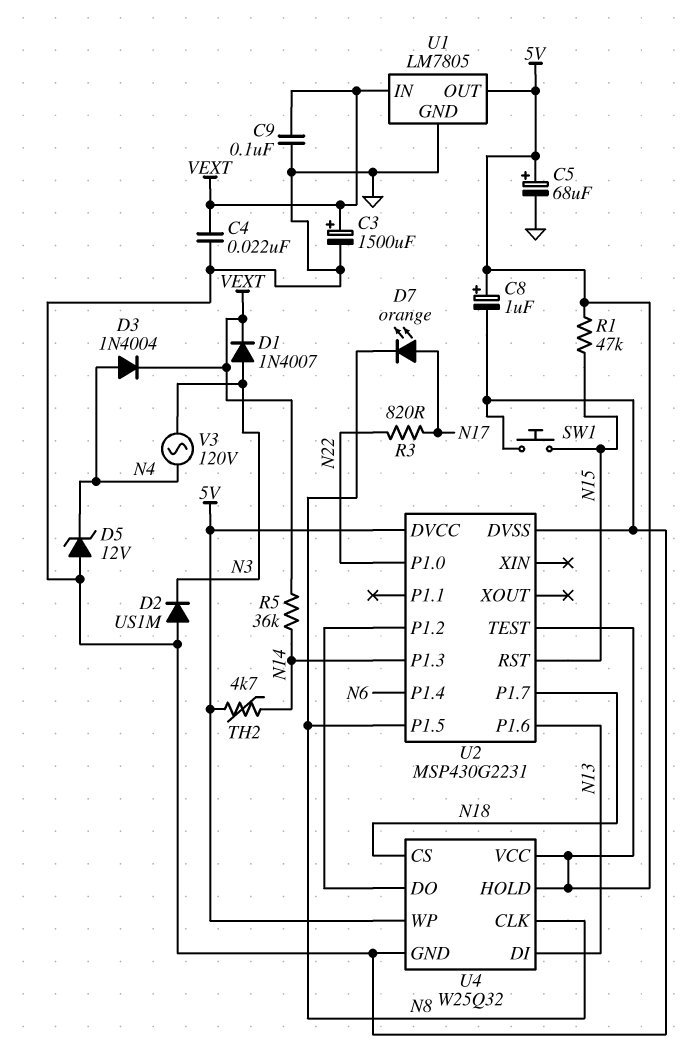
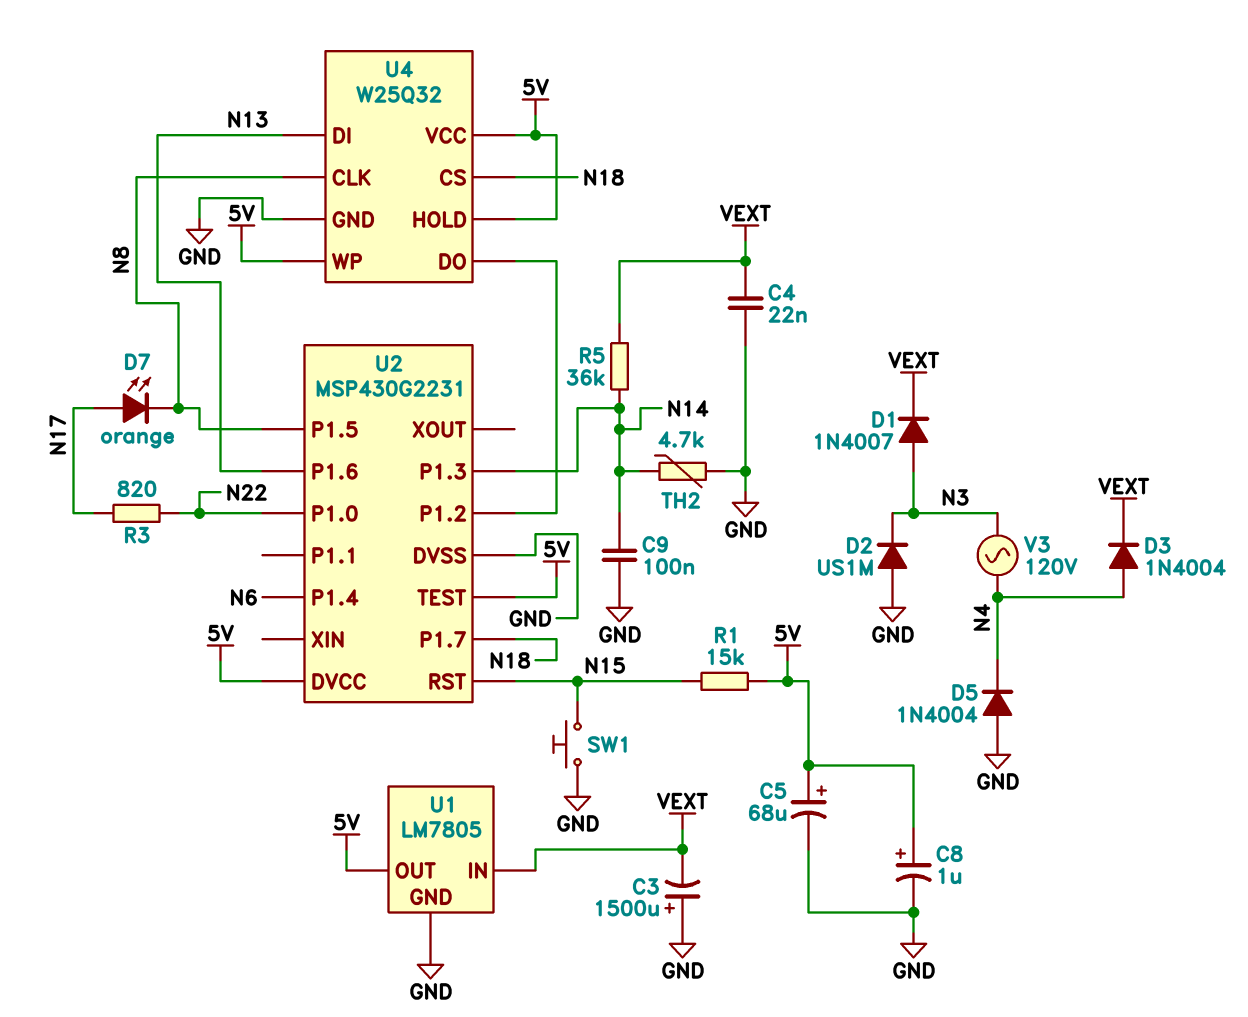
C3: 1500uF (plus VEXT, minus GND) -> 1500uF (plus GND, minus VEXT)
C9: 100nF (GND, VEXT) -> 100nF (GND, N14)
D5: zener 12V (A GND, K N4) -> diode 1N4004 (A GND, K N4)
R1: 47k (5V, N15) -> 15k (5V, N15)
TH2: 4.7k (5V, N14) -> 4.7k (GND, N14)

